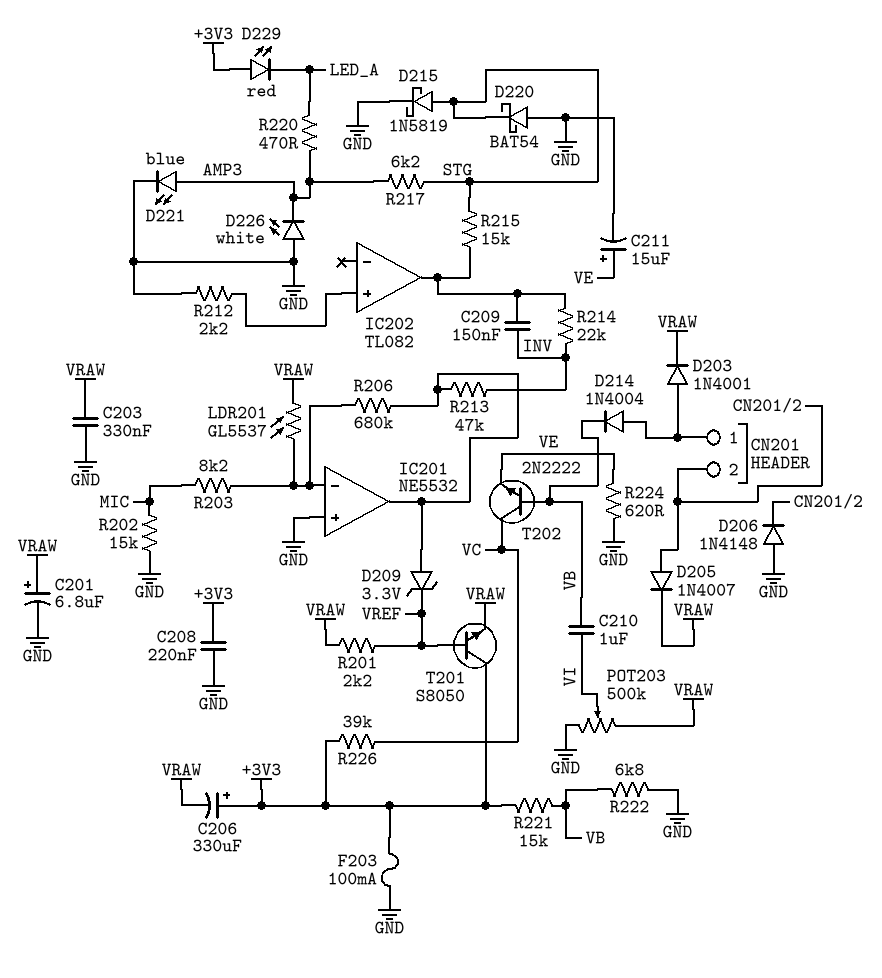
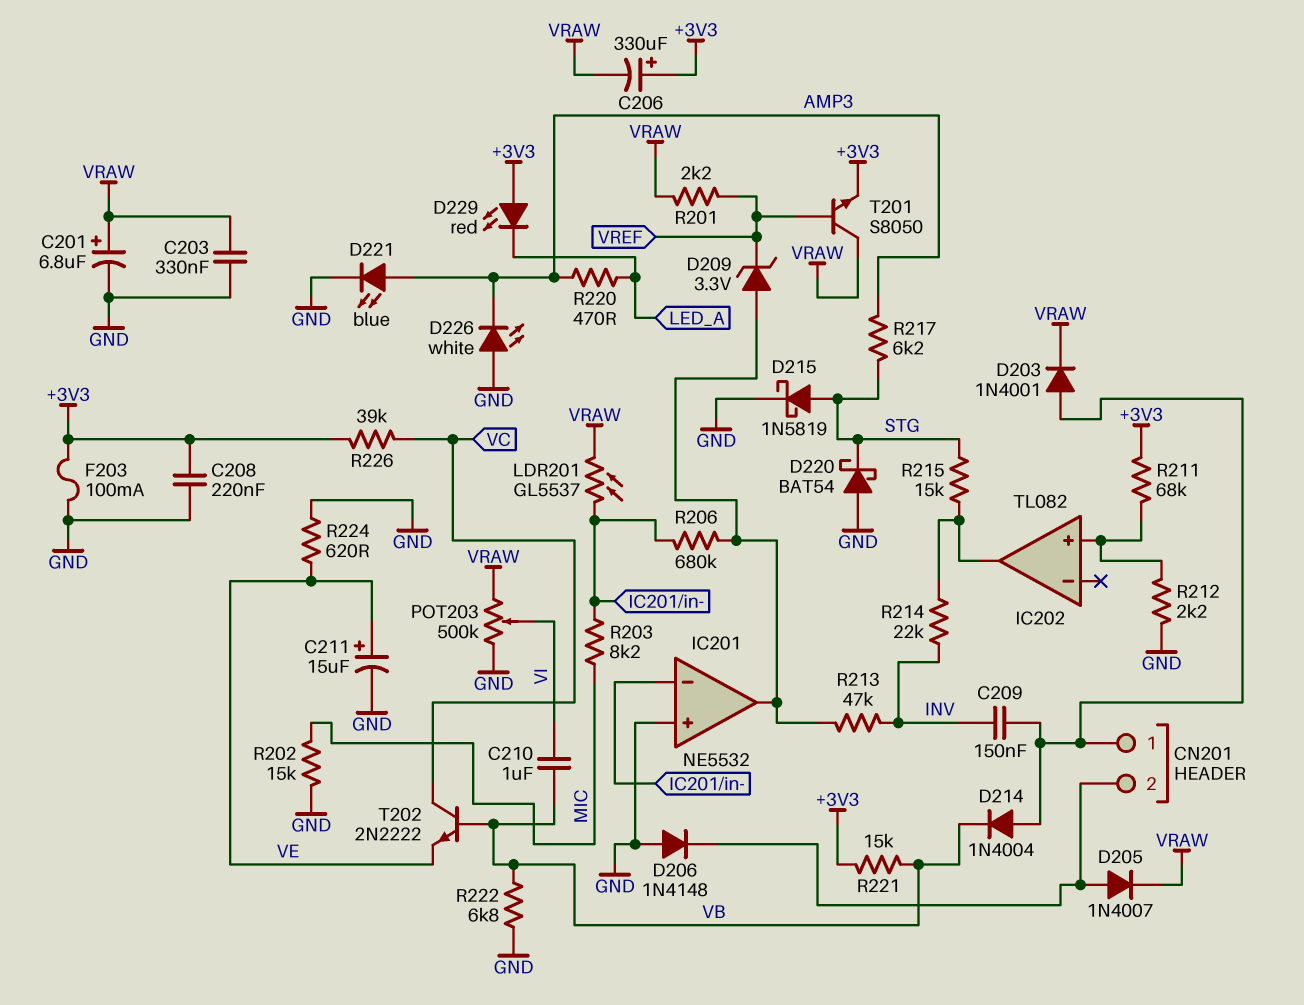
C209: 150nF (IC202/out, INV) -> 150nF (CN201/1, INV)
R211: none -> 68k (+3V3, IC202/in+)
T201: NPN S8050 (B VREF, C +3V3, E VRAW) -> NPN S8050 (B VREF, C VRAW, E +3V3)

